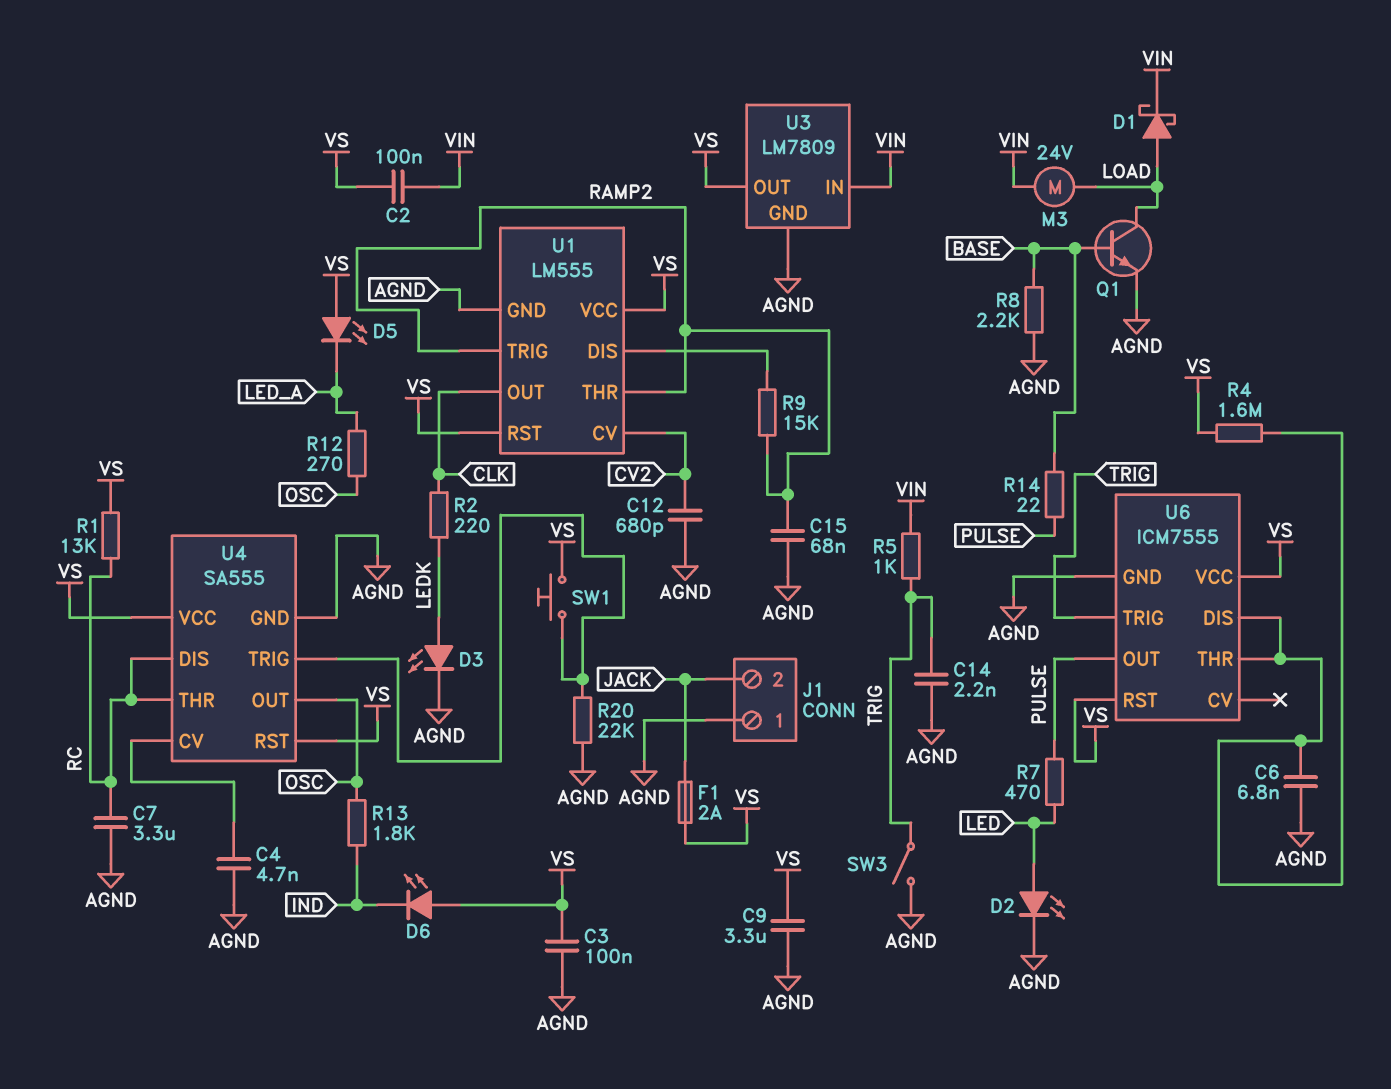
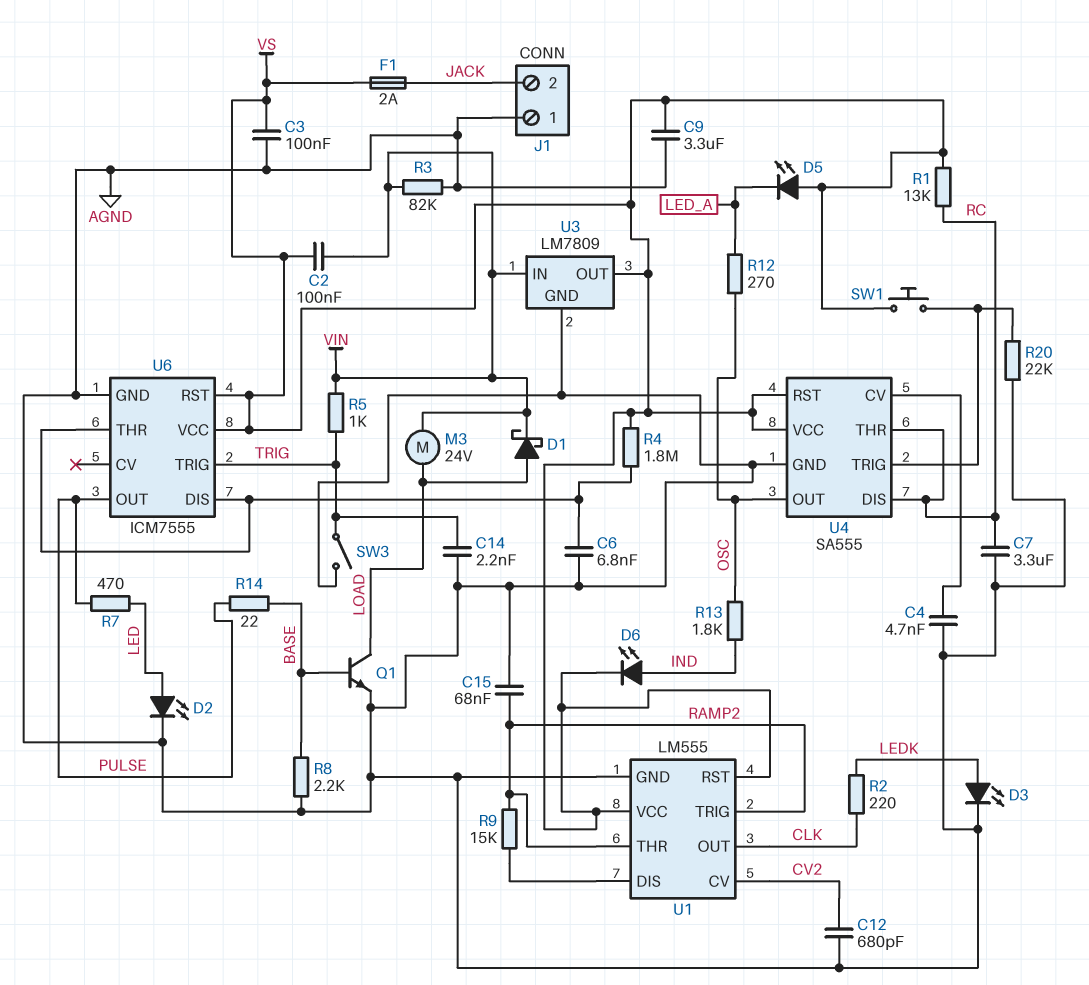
D6: LED (A VS, K IND) -> LED (A IND, K VS)
R3: none -> 82k (AGND, VIN)
R4: 1.6M (U6/DIS, VS) -> 1.8M (U6/DIS, VS)

